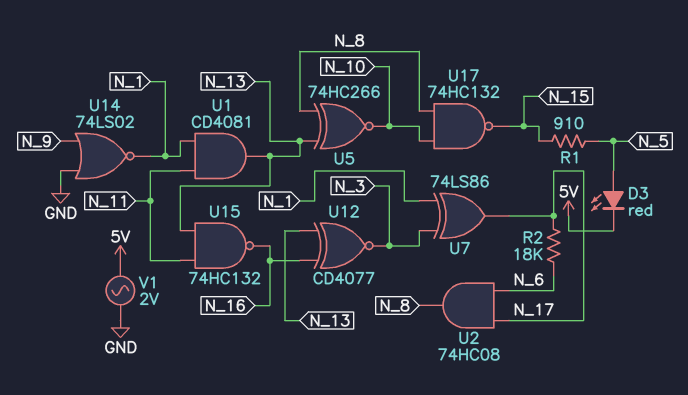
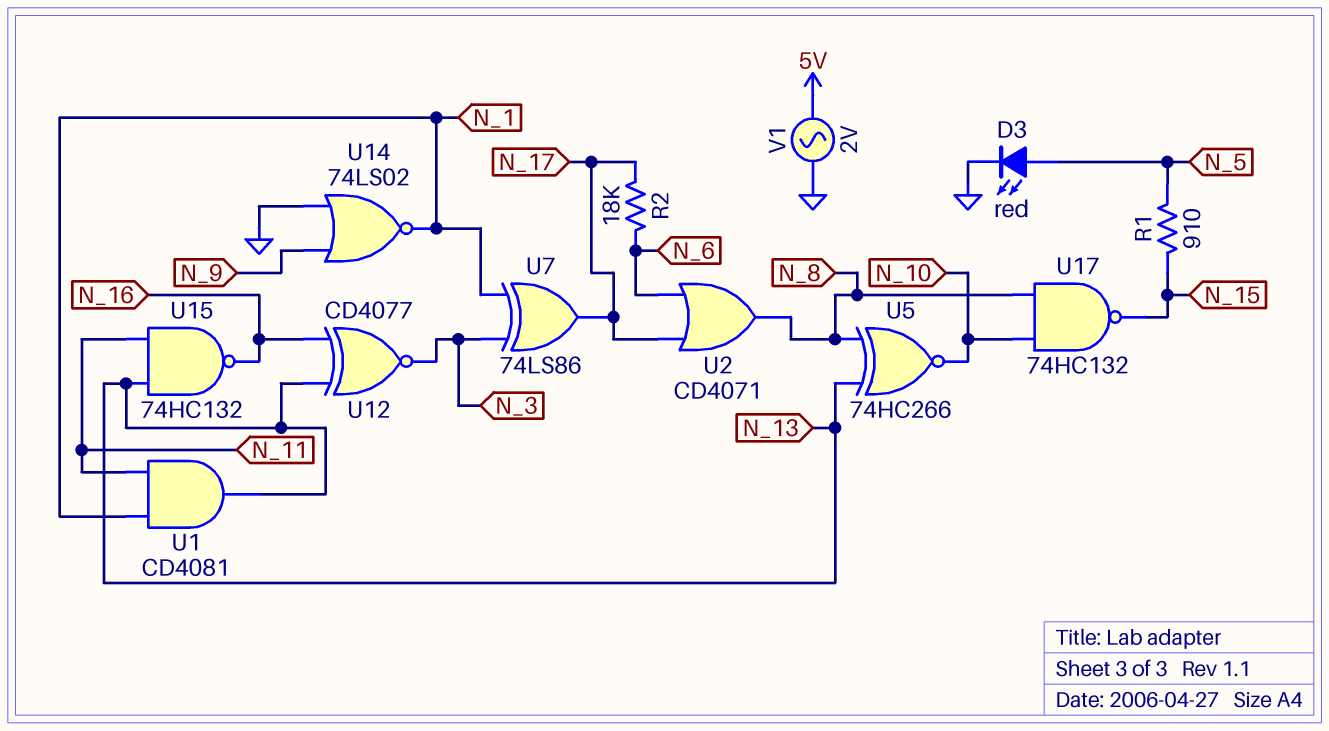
D3: LED red (A N_5, K 5V) -> LED red (A N_5, K GND)
U2: AND 74HC08 (in N_6, in N_17, out N_8) -> OR CD4071 (in N_6, in N_17, out N_8)

